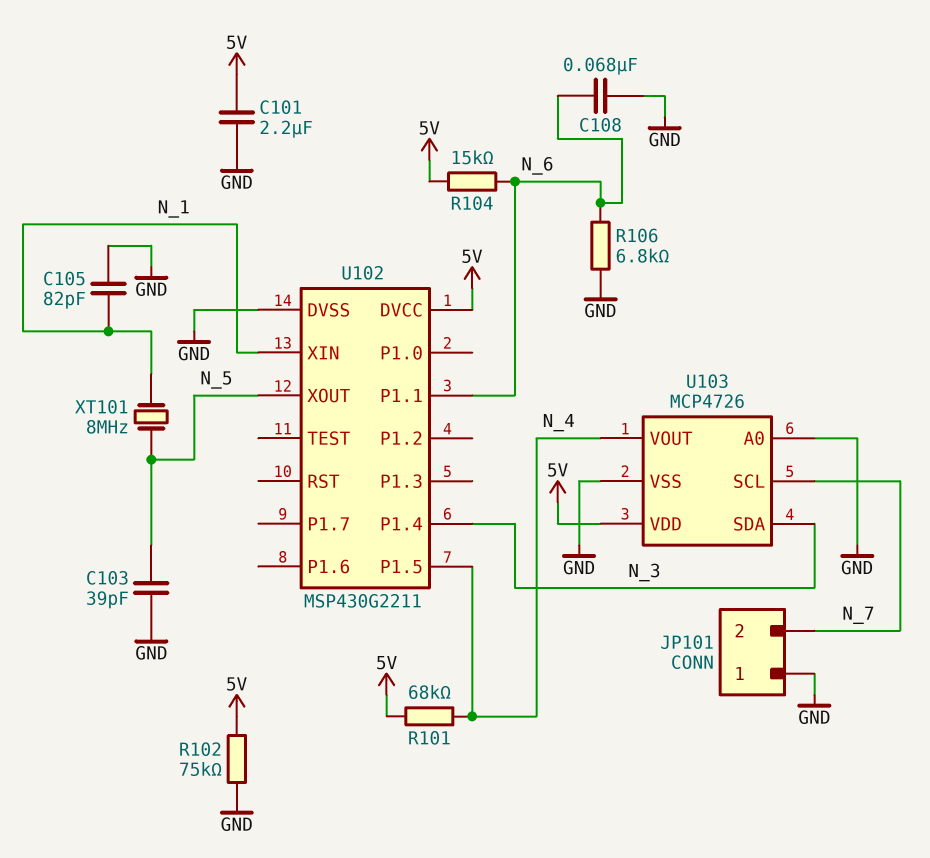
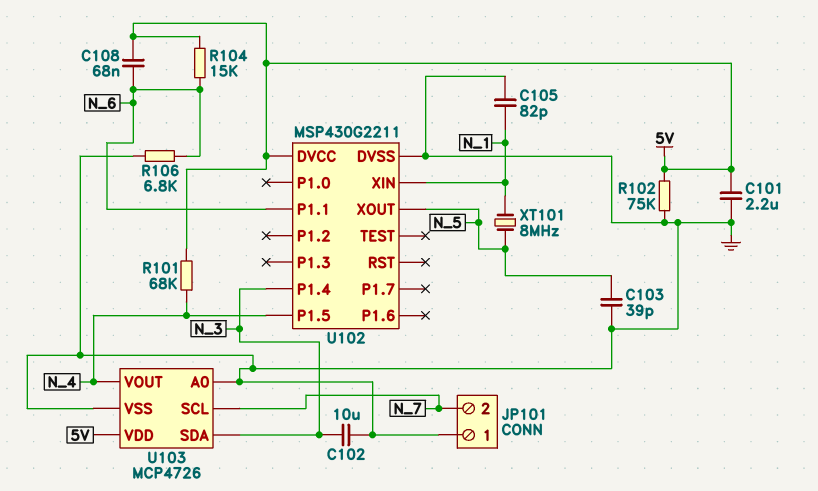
C102: none -> 10uF (GND, N_3)
C108: 68nF (GND, N_6) -> 68nF (5V, N_6)

